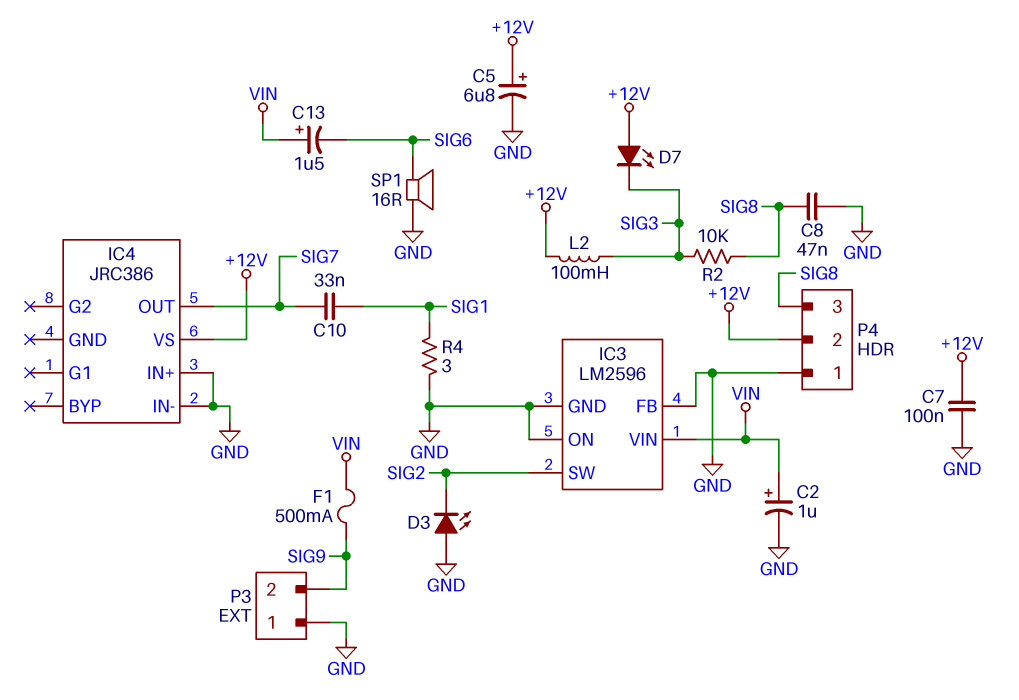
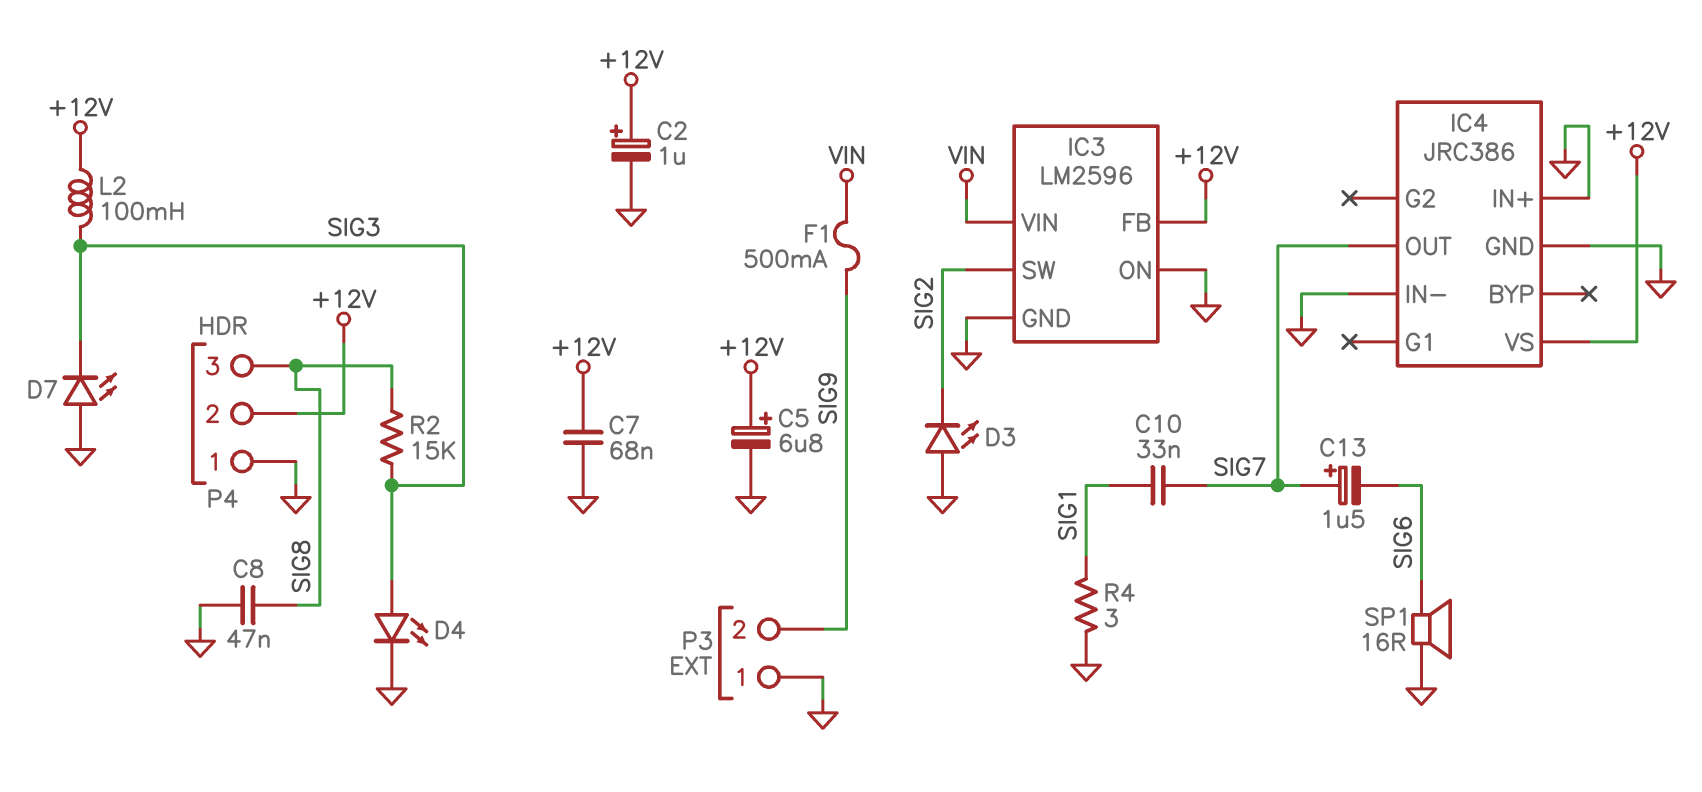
C2: 1uF (plus VIN, minus GND) -> 1uF (plus +12V, minus GND)
C7: 100nF (+12V, GND) -> 68nF (+12V, GND)
C13: 1.5uF (plus VIN, minus SIG6) -> 1.5uF (plus SIG7, minus SIG6)
D4: none -> LED (A SIG3, K GND)
D7: LED (A +12V, K SIG3) -> LED (A GND, K SIG3)
IC3 pin FB: GND -> +12V
IC4 pin GND: none -> GND
R2: 10k (SIG3, SIG8) -> 15k (SIG3, SIG8)

